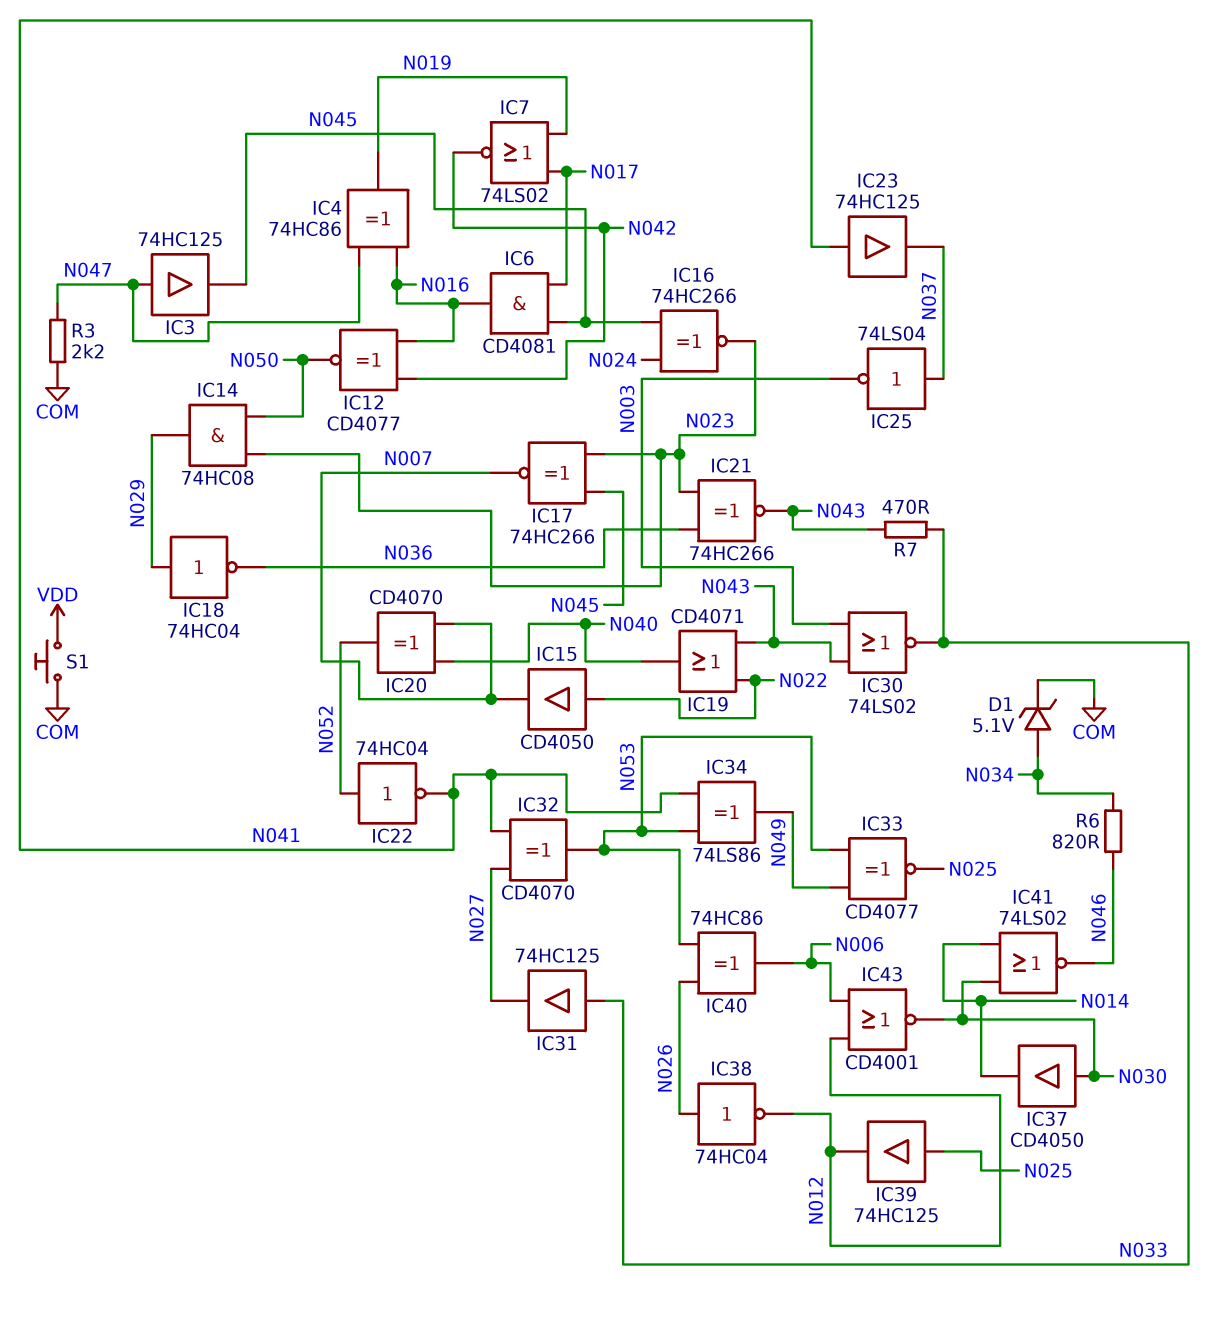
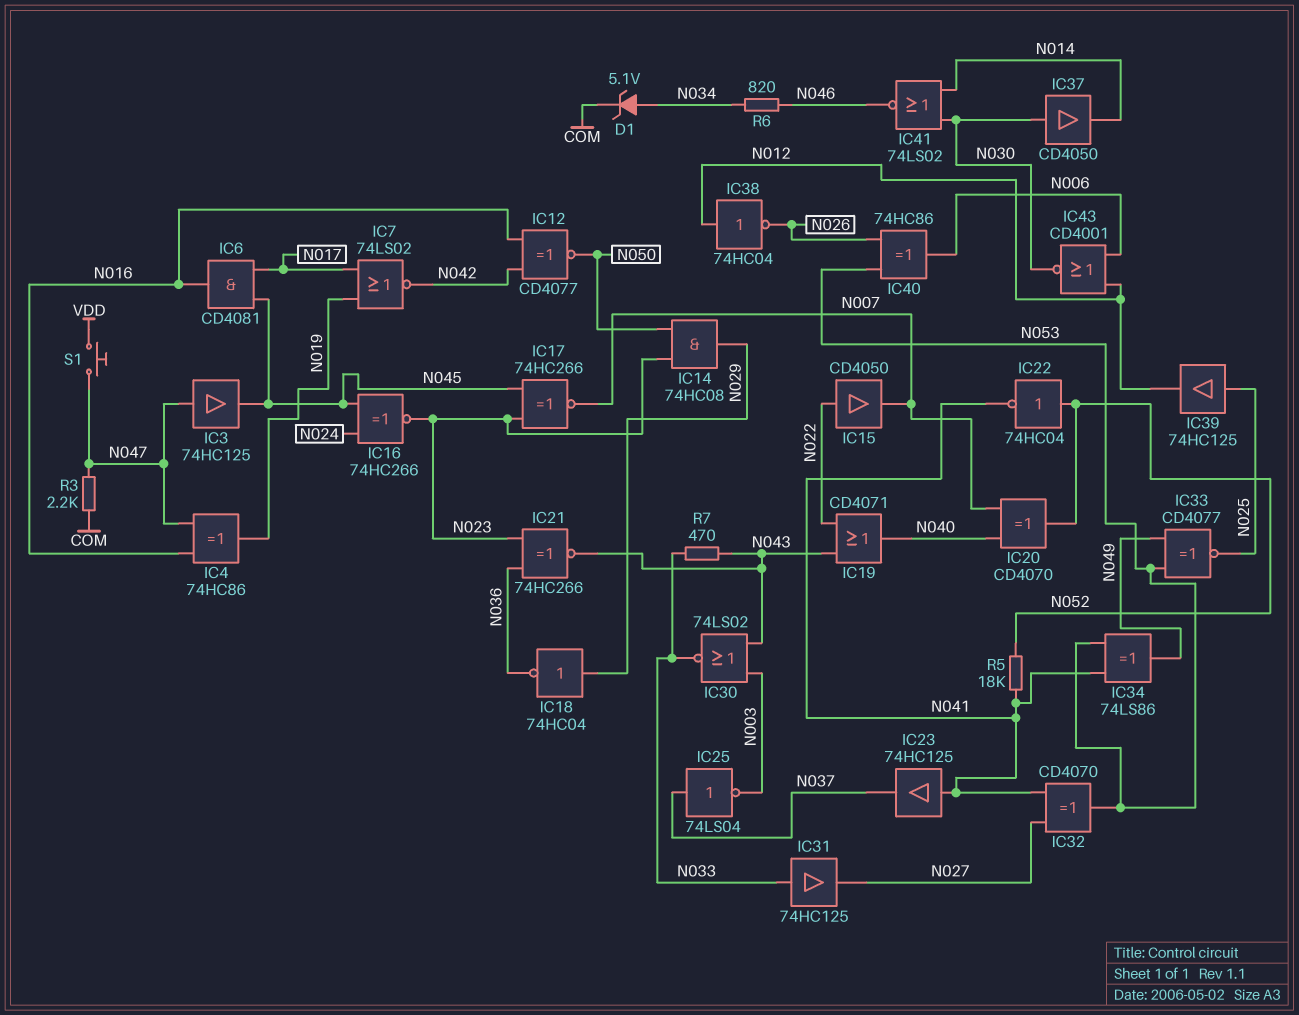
IC38: NOT 74HC04 (in N026, out N012) -> NOT 74HC04 (in N012, out N026)
R5: none -> 18k (N041, N052)
S1: button (COM, VDD) -> button (N047, VDD)

